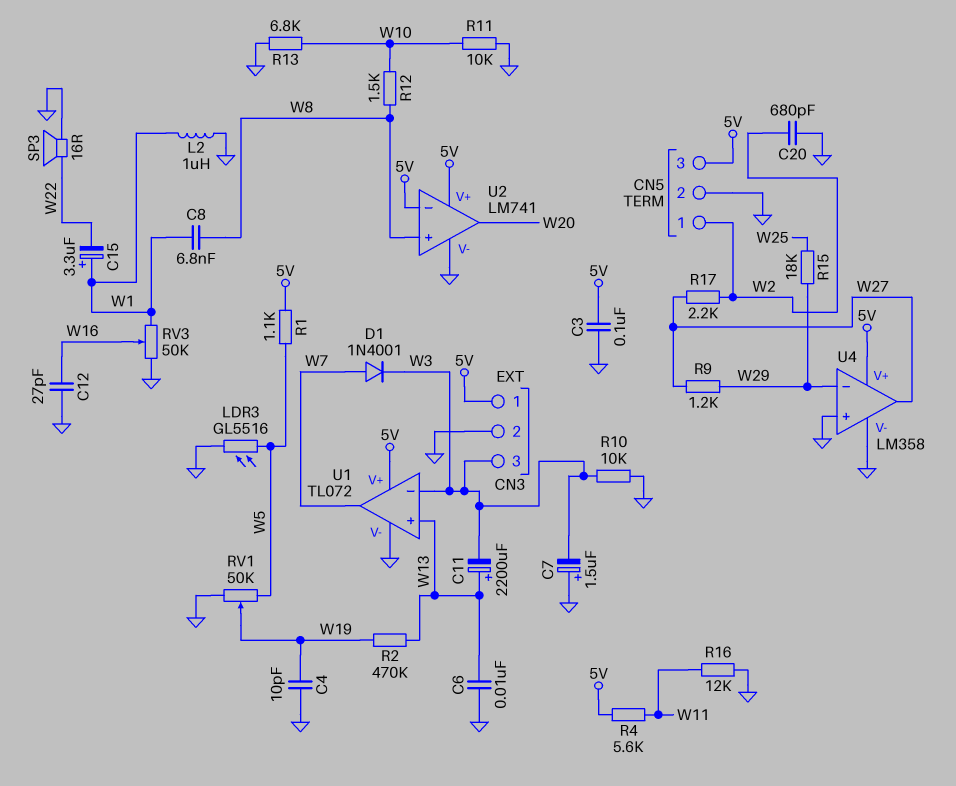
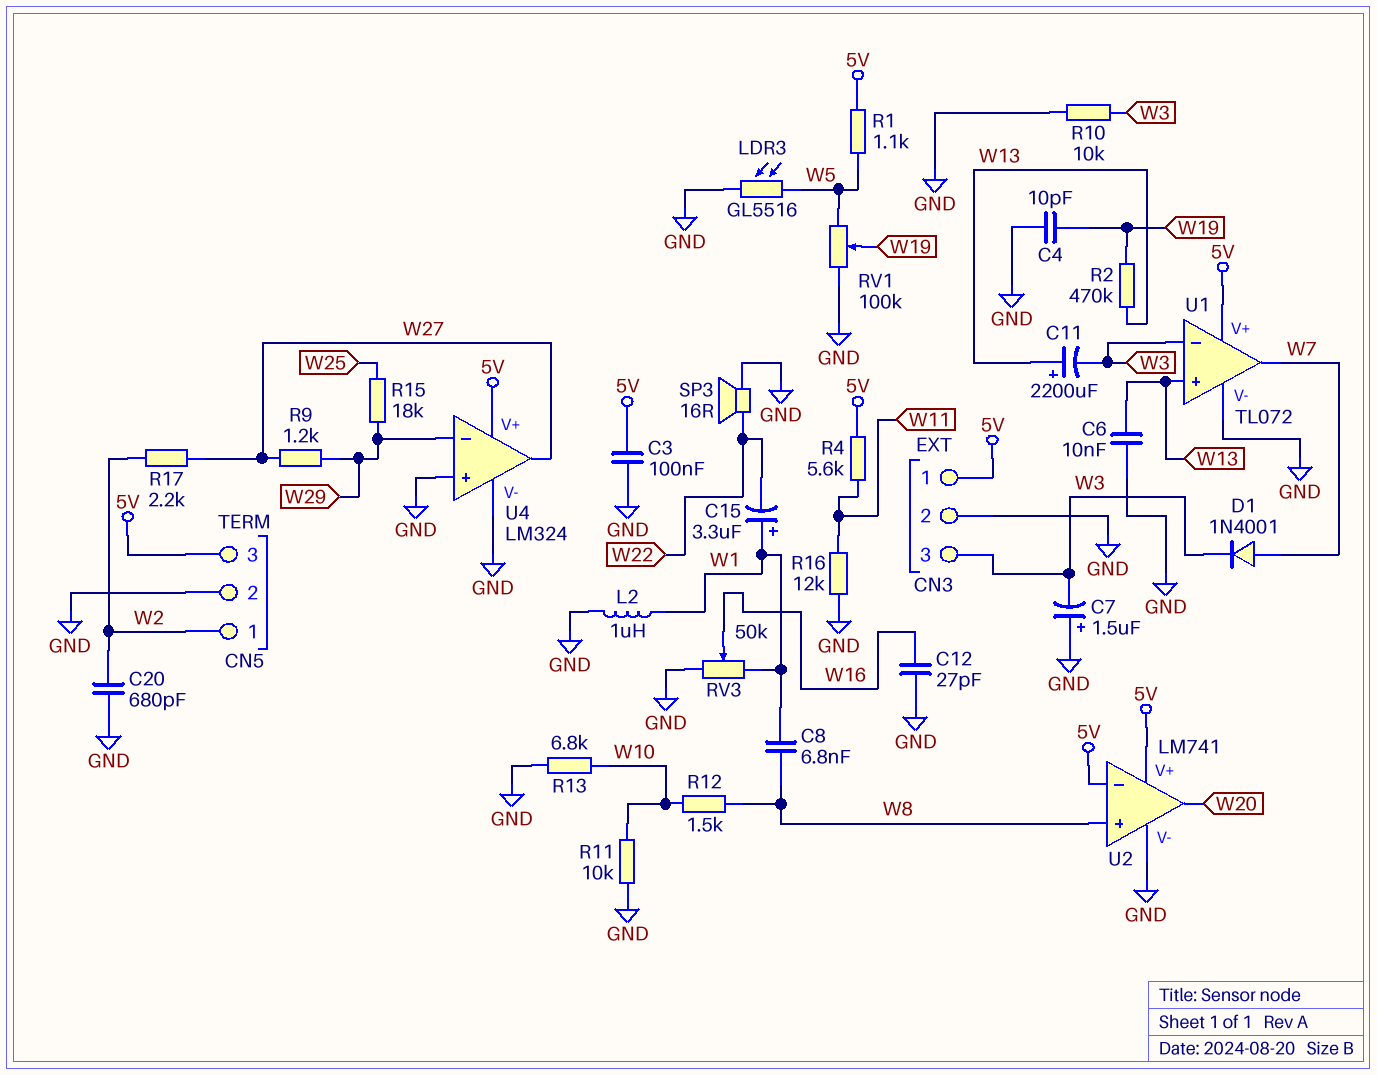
RV1: 50k (GND, W5, wiper W19) -> 100k (GND, W5, wiper W19)
U4: LM358 -> LM324

